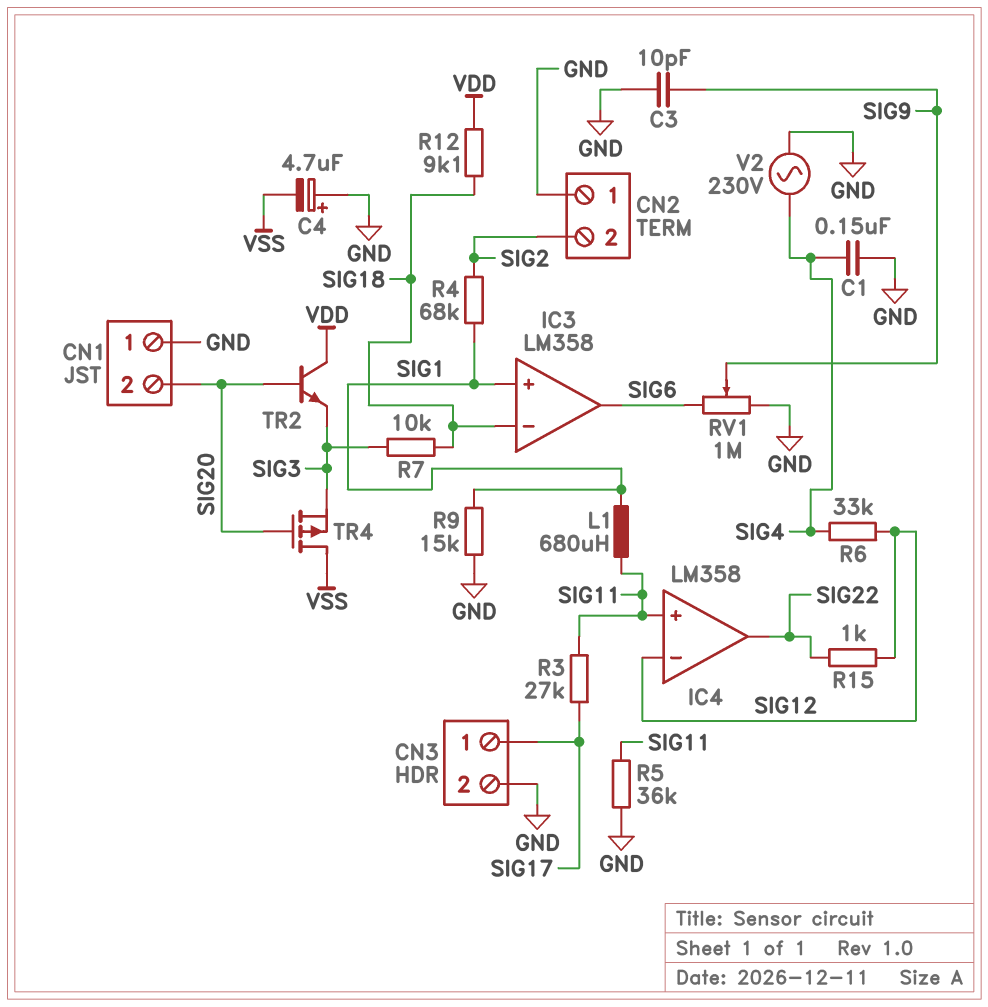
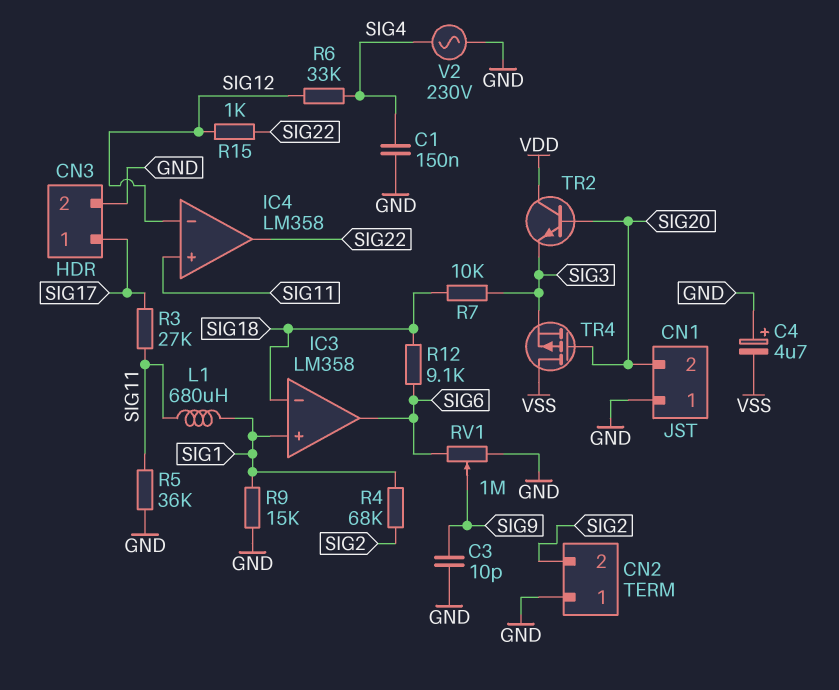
R12: 9.1k (SIG18, VDD) -> 9.1k (SIG6, SIG18)

